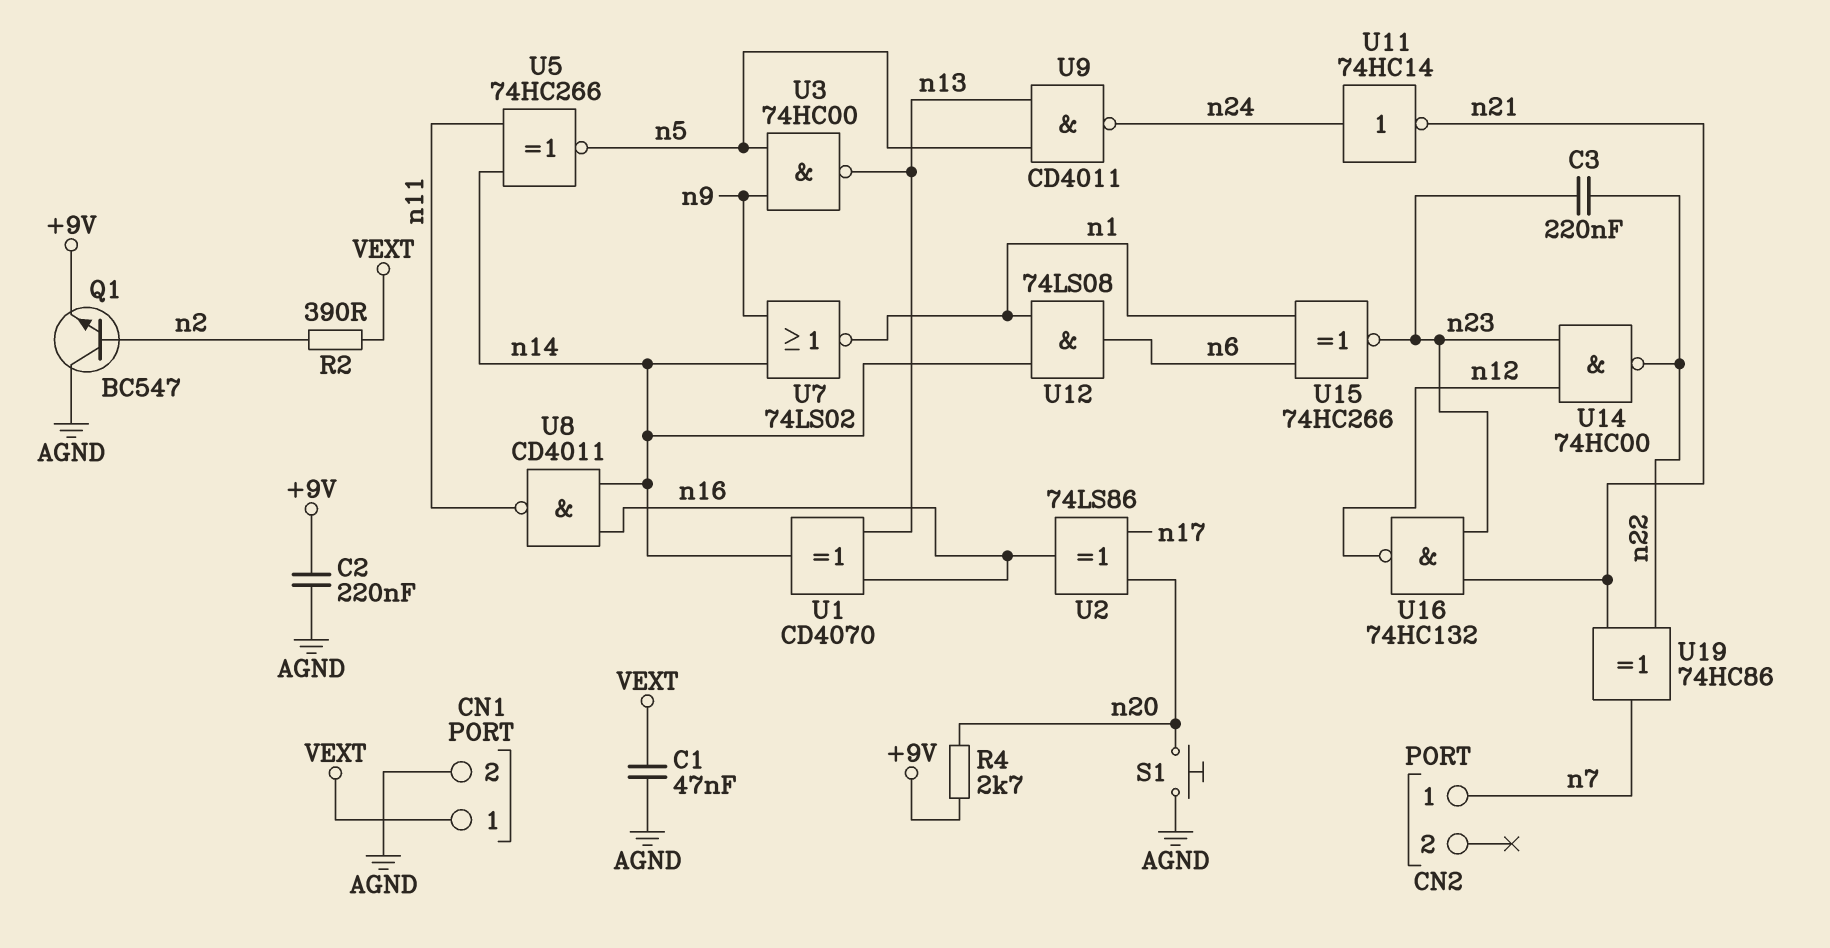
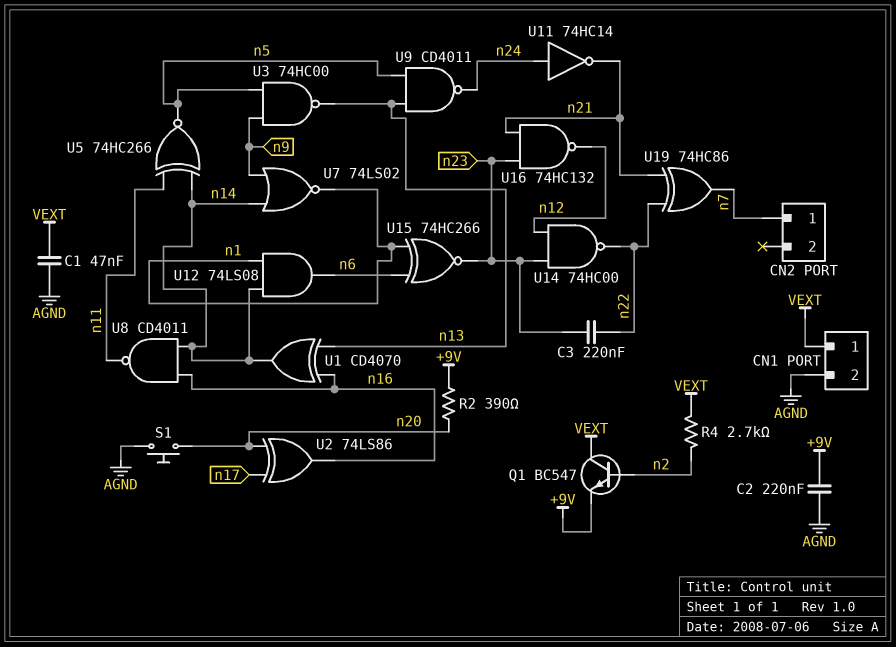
Q1: NPN BC547 (B n2, C AGND, E +9V) -> NPN BC547 (B n2, C VEXT, E +9V)
R2: 390 (VEXT, n2) -> 390 (+9V, n20)
R4: 2.7k (+9V, n20) -> 2.7k (VEXT, n2)

